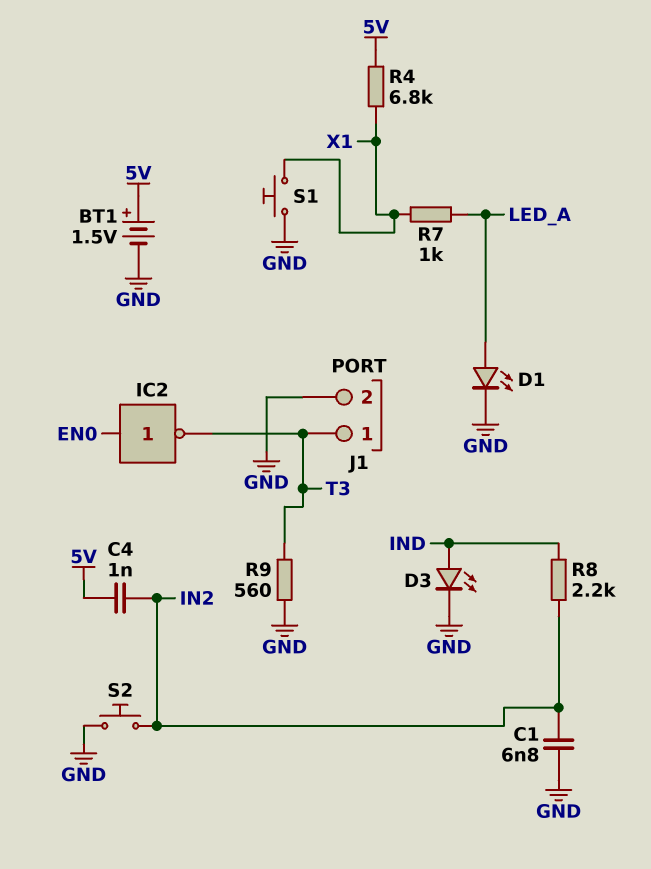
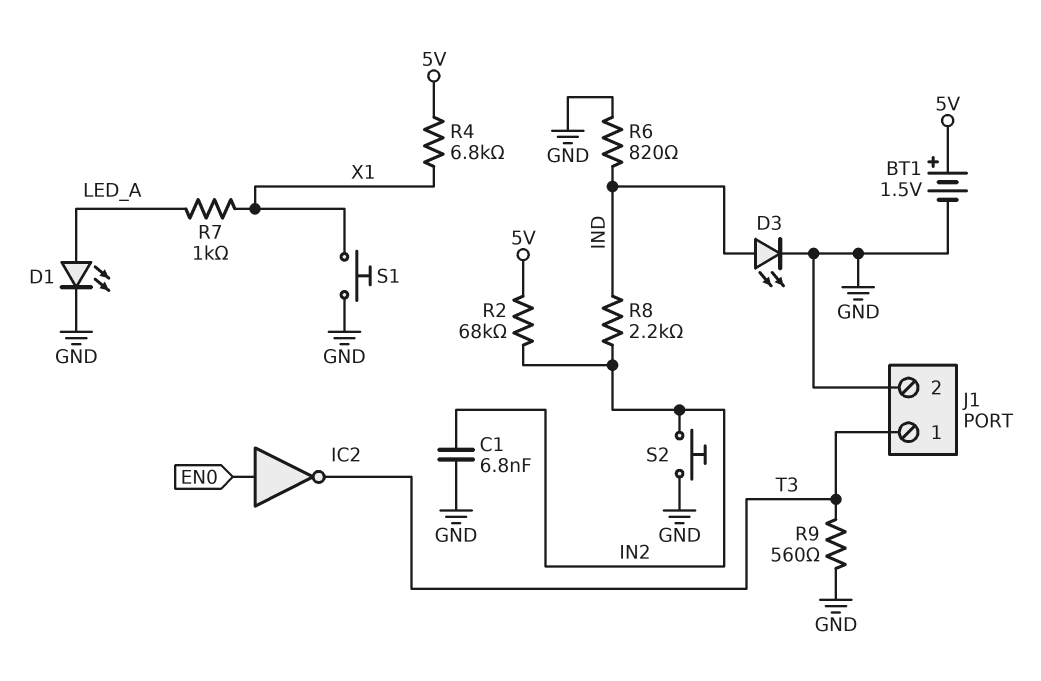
C4: 1nF (5V, IN2) -> none
R2: none -> 68k (5V, IN2)
R6: none -> 820 (GND, IND)

